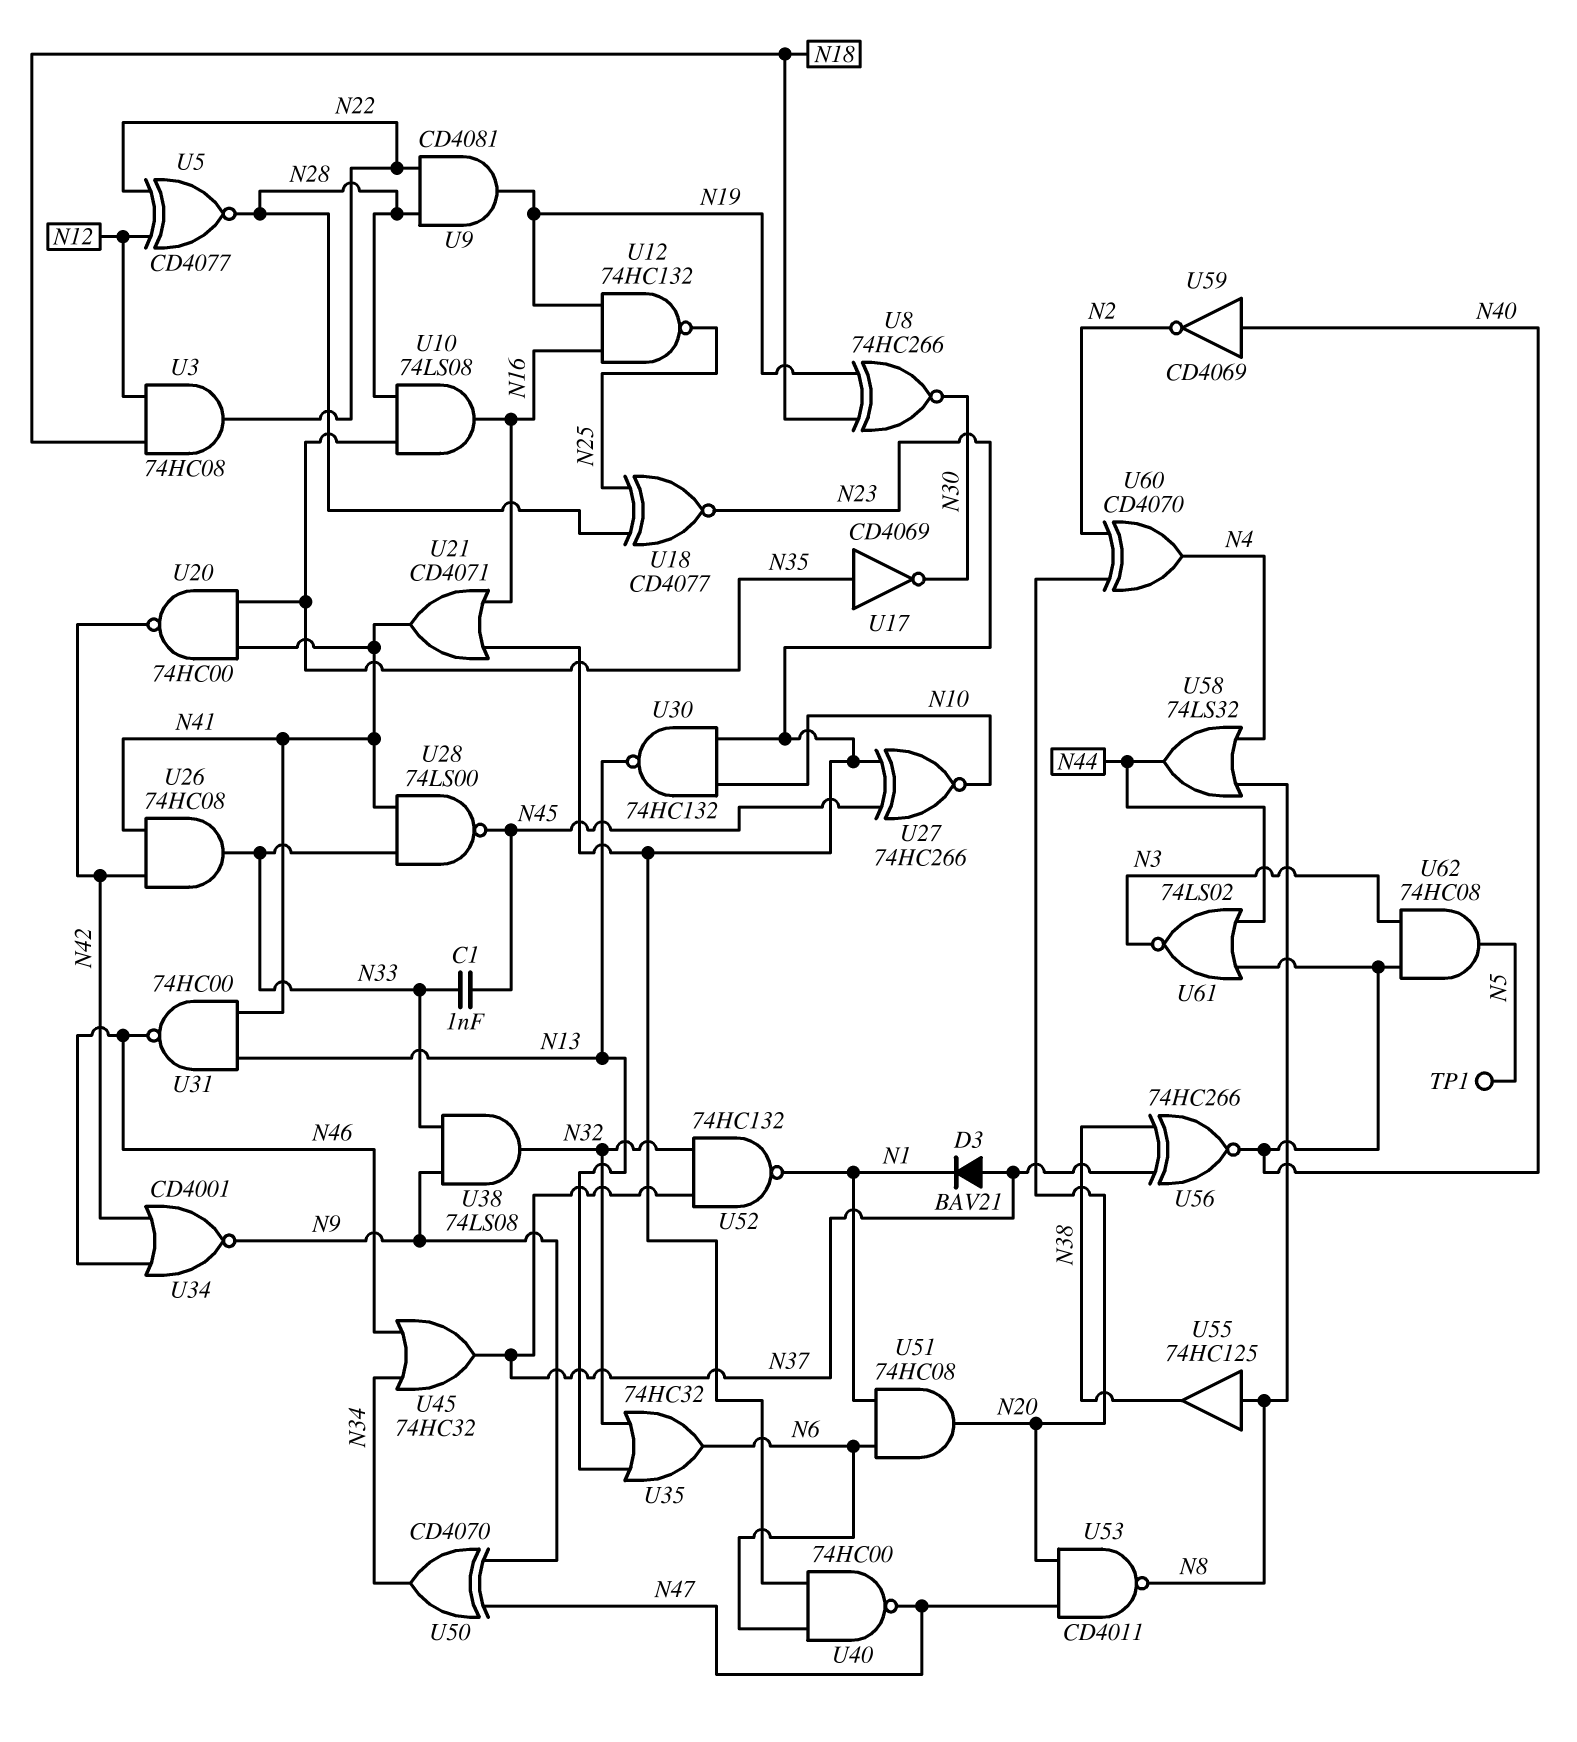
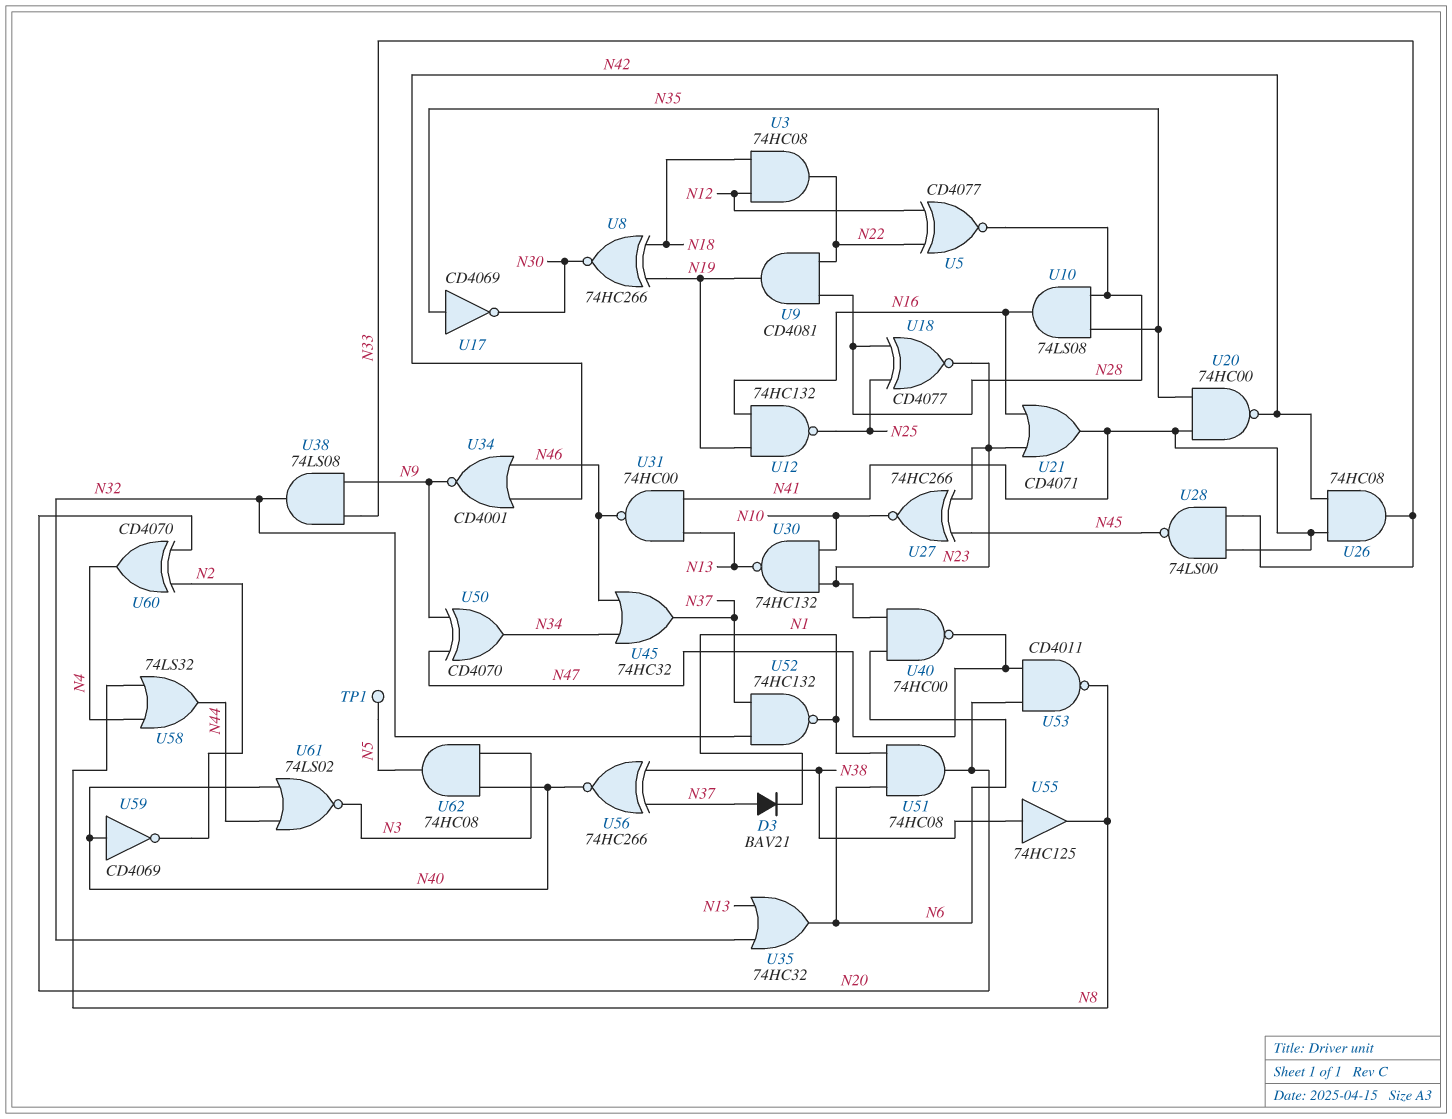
C1: 1nF (N33, N45) -> none
U55: buffer 74HC125 (in N8, out N38) -> buffer 74HC125 (in N38, out N8)

